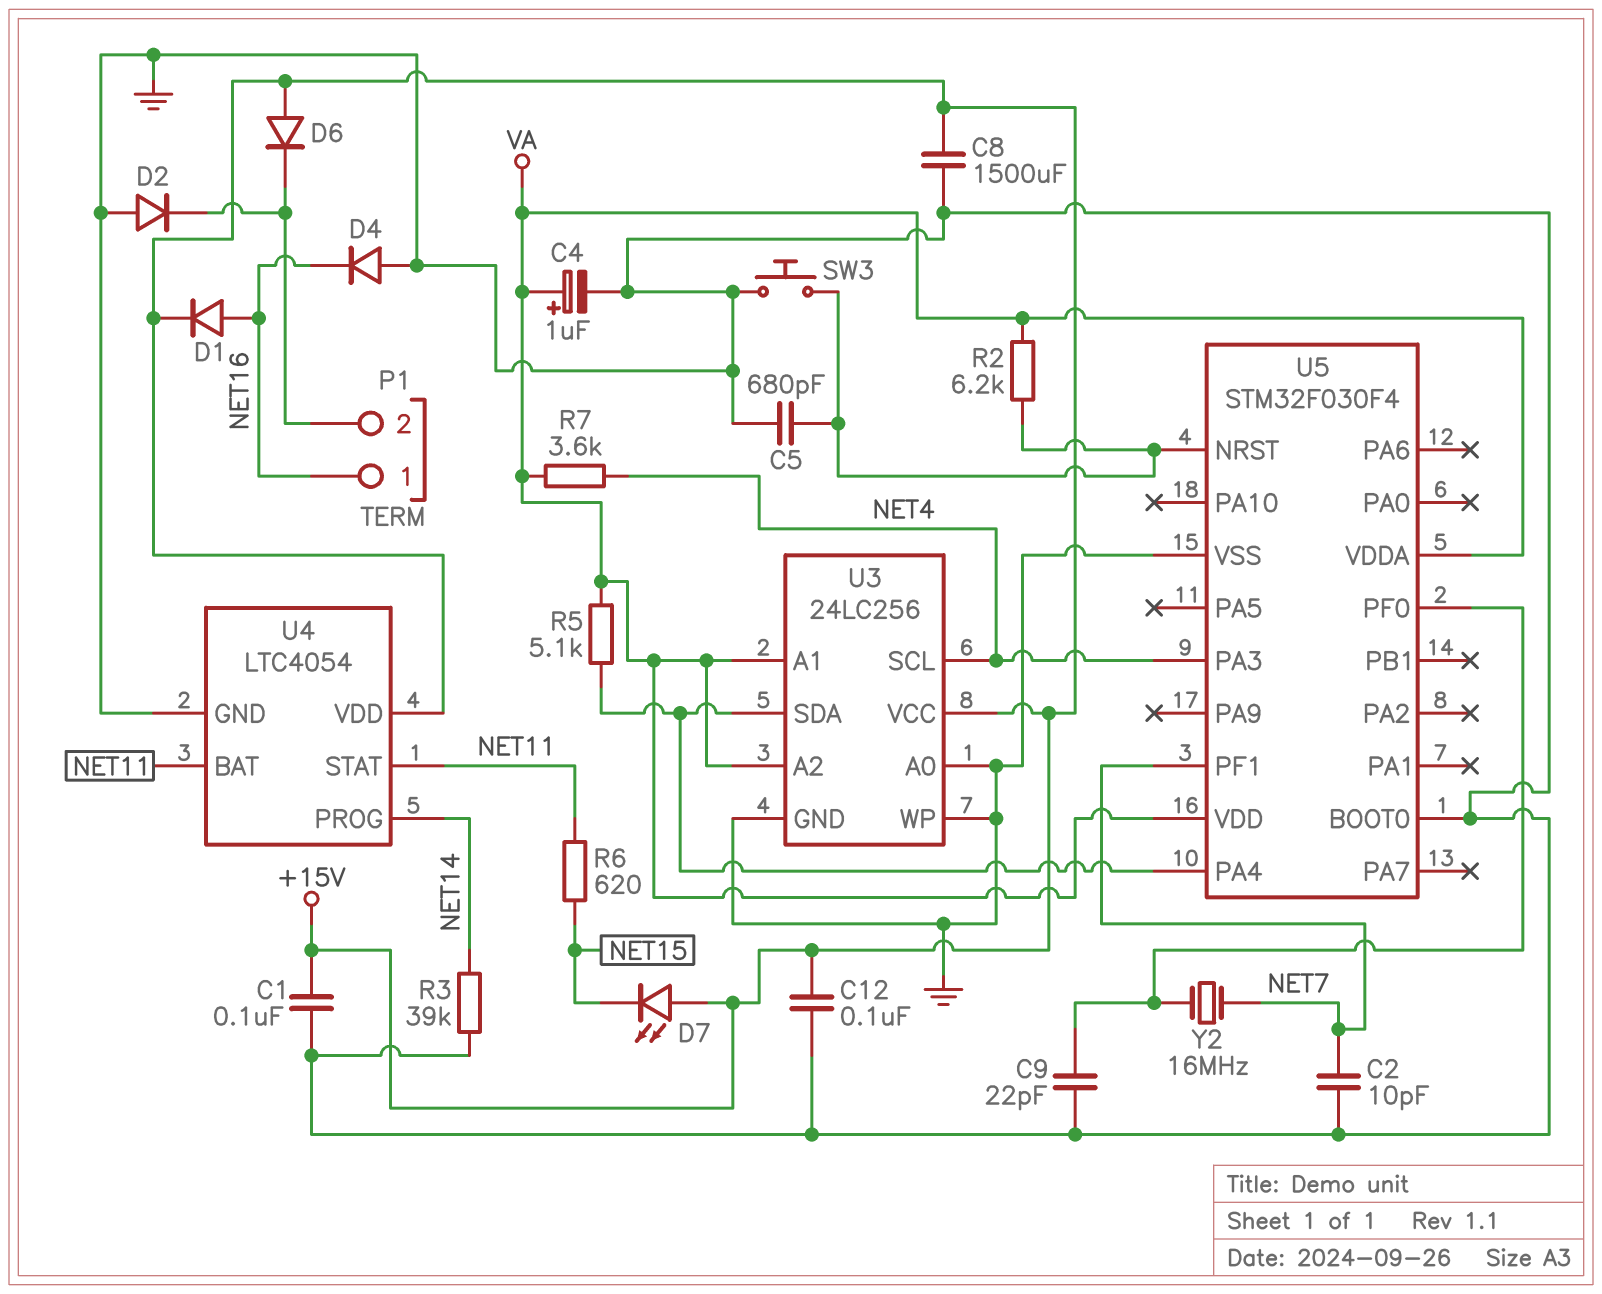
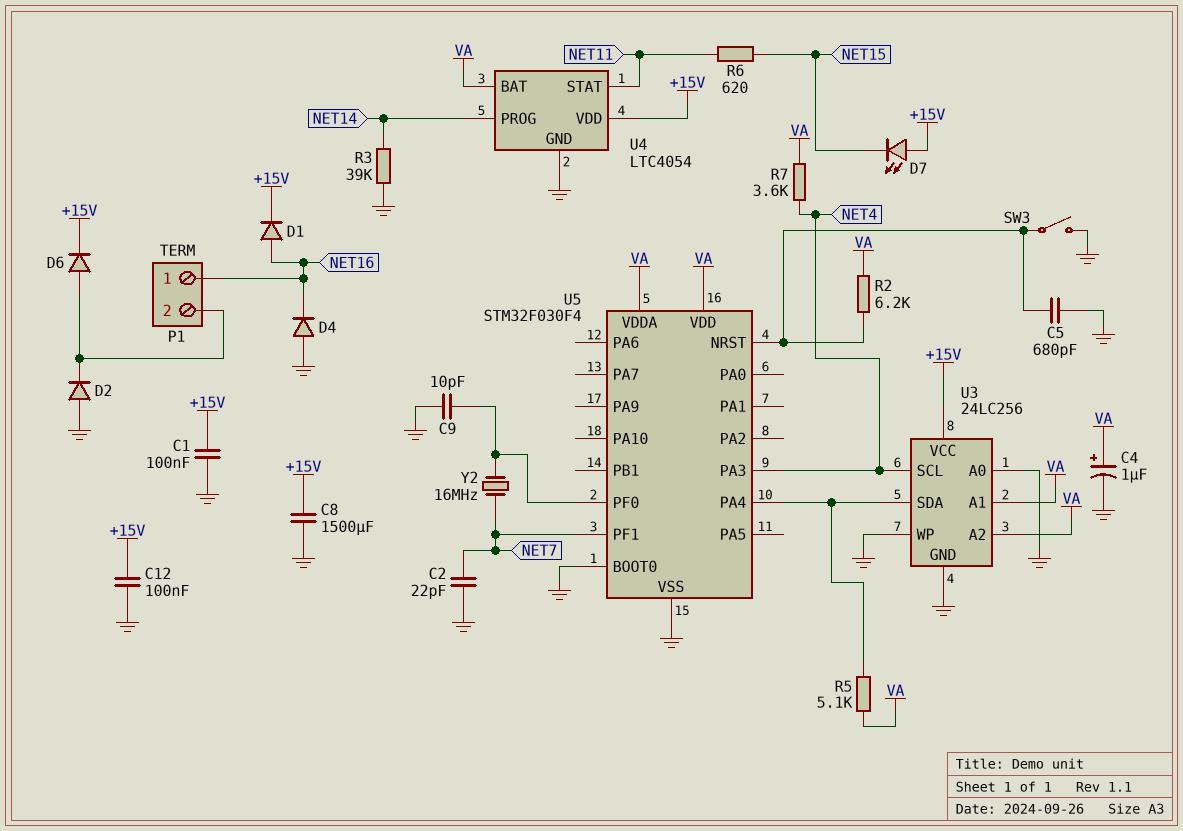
C2: 10pF (GND, NET7) -> 22pF (GND, NET7)
C9: 22pF (GND, U5/PF0) -> 10pF (GND, U5/PF0)
D6: diode (A +15V, K P1/2) -> diode (A P1/2, K +15V)
SW3: button (GND, U5/NRST) -> switch (GND, U5/NRST)
U4 pin BAT: NET11 -> VA

